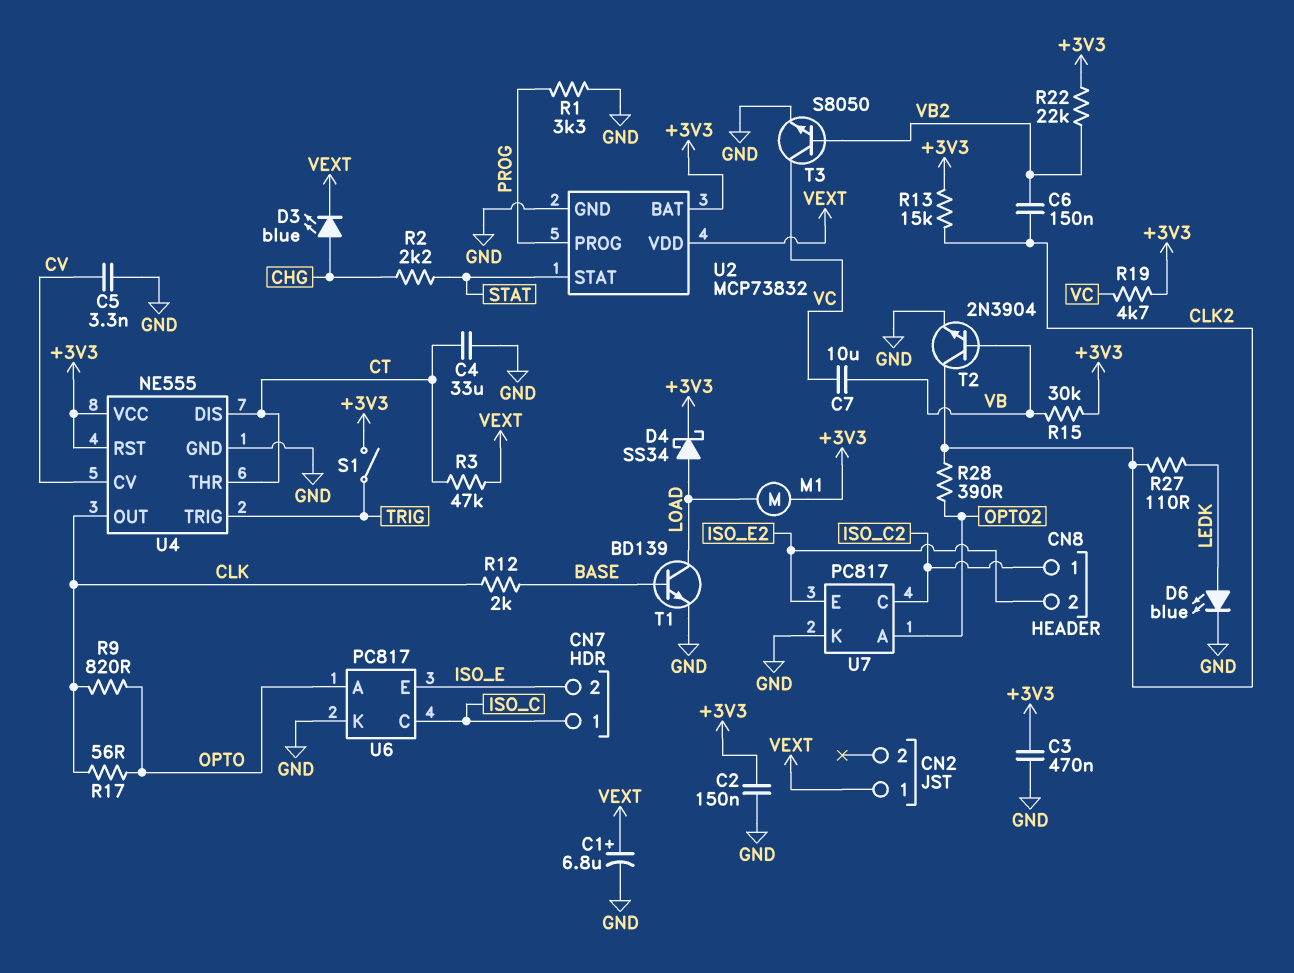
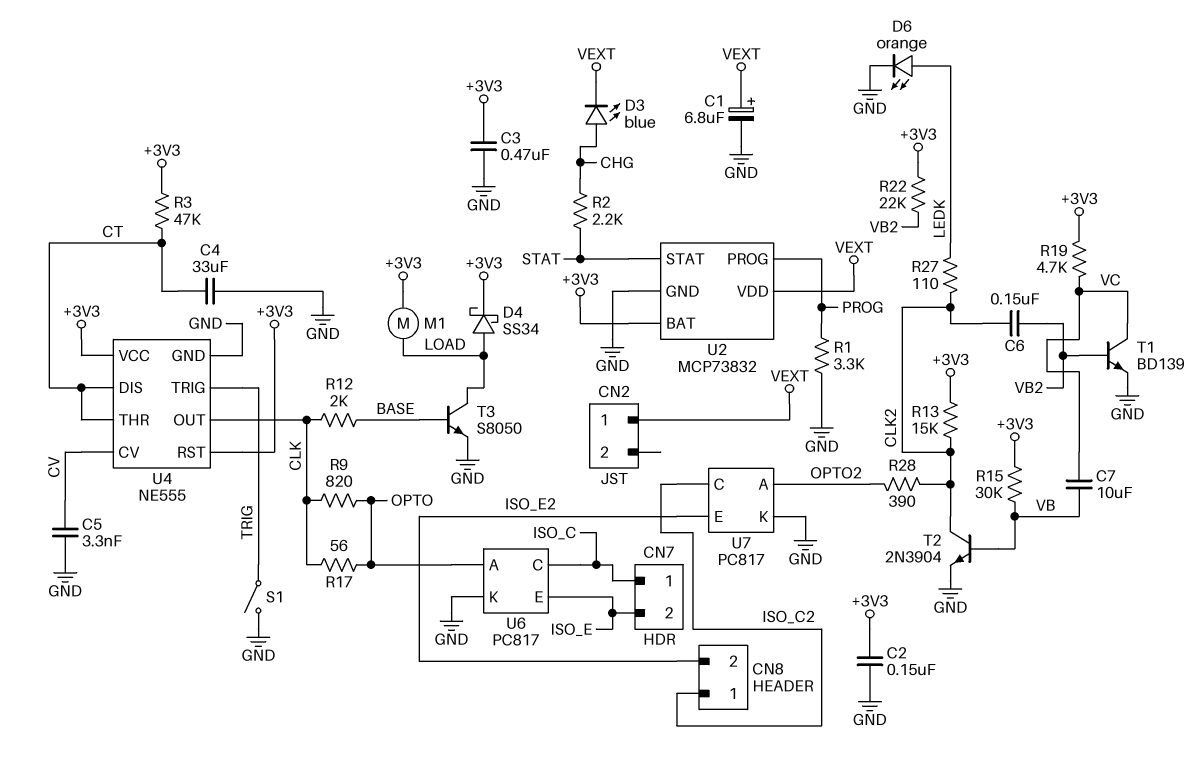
D6: LED blue (A LEDK, K GND) -> LED orange (A LEDK, K GND)
R3: 47k (CT, VEXT) -> 47k (+3V3, CT)
S1: switch (+3V3, TRIG) -> switch (GND, TRIG)
T1: NPN BD139 (B BASE, C LOAD, E GND) -> NPN BD139 (B VB2, C VC, E GND)
T3: NPN S8050 (B VB2, C VC, E GND) -> NPN S8050 (B BASE, C LOAD, E GND)

